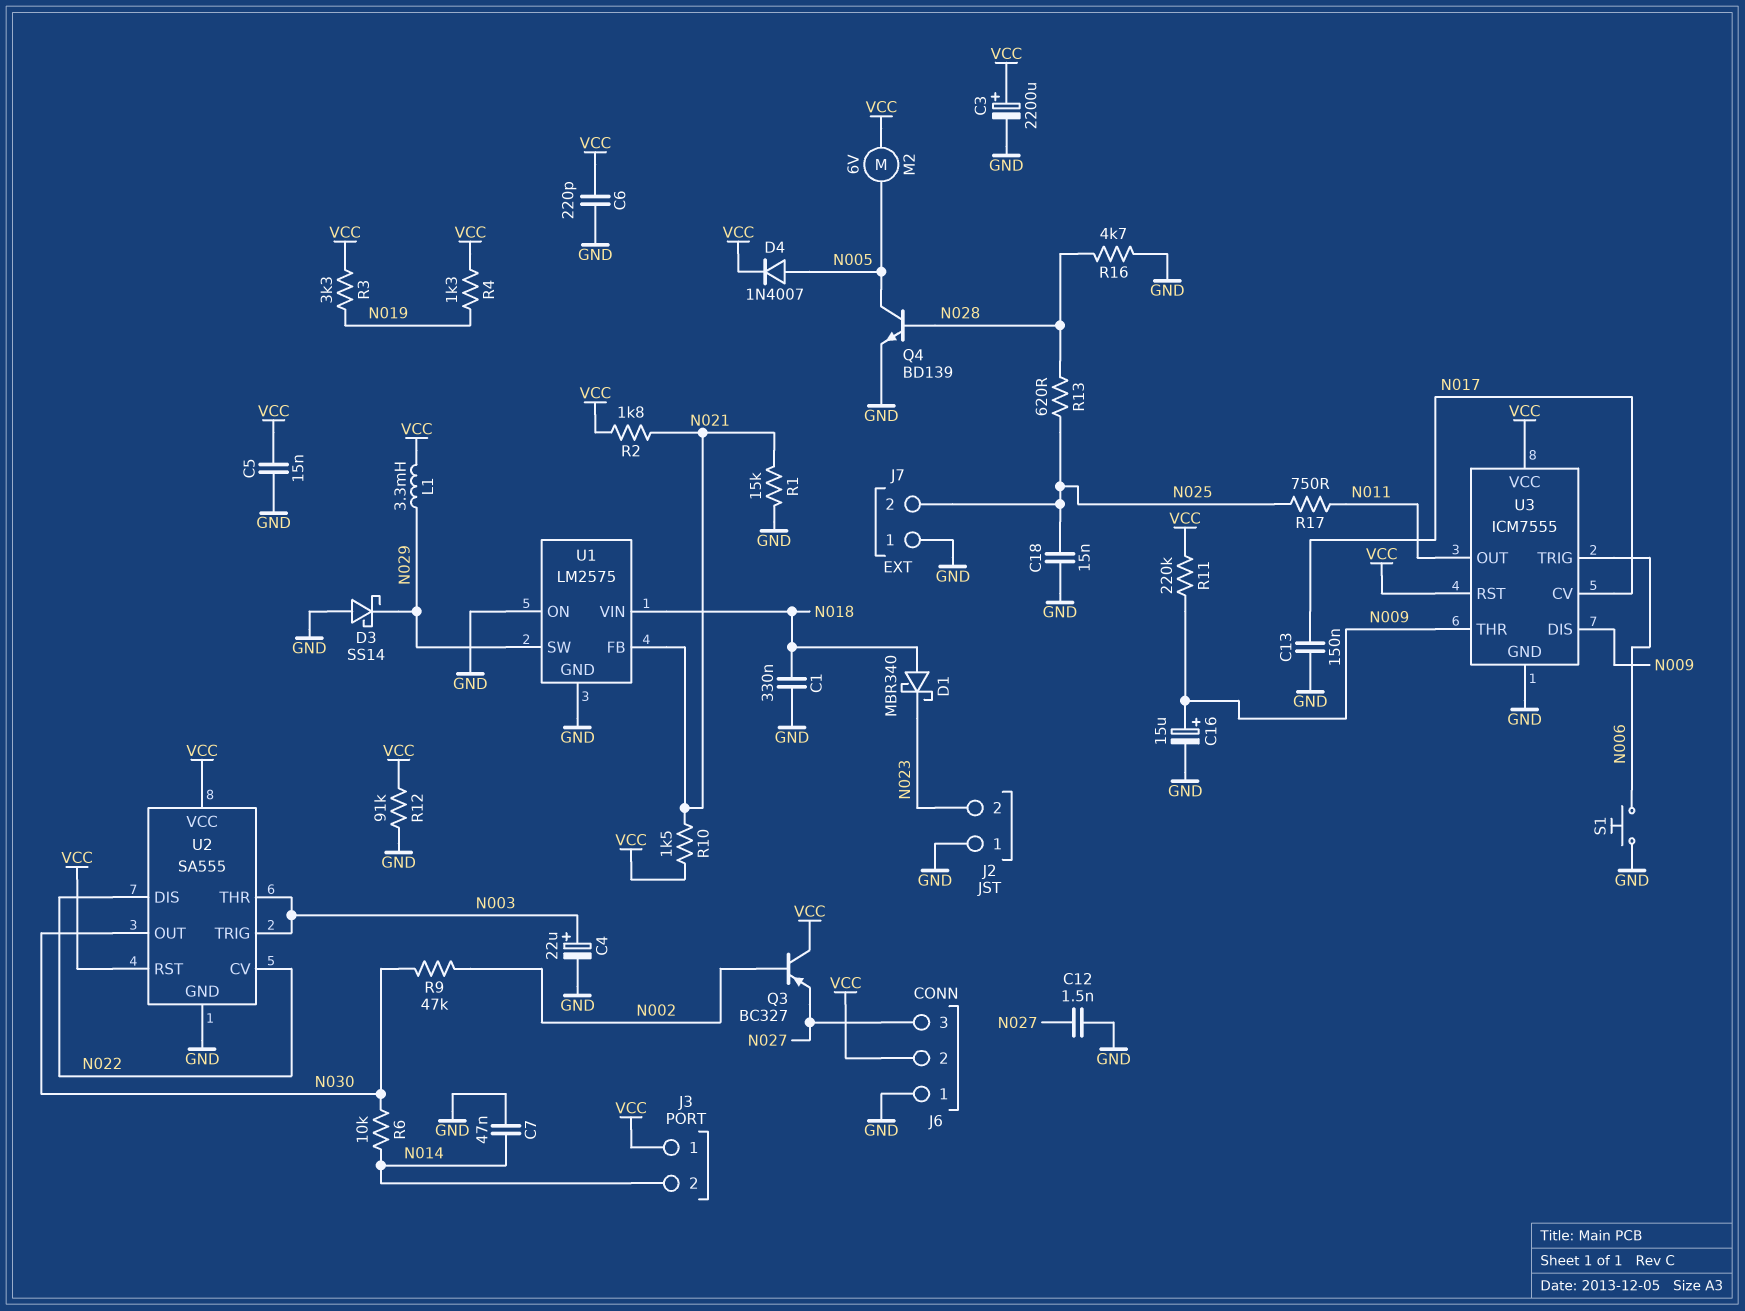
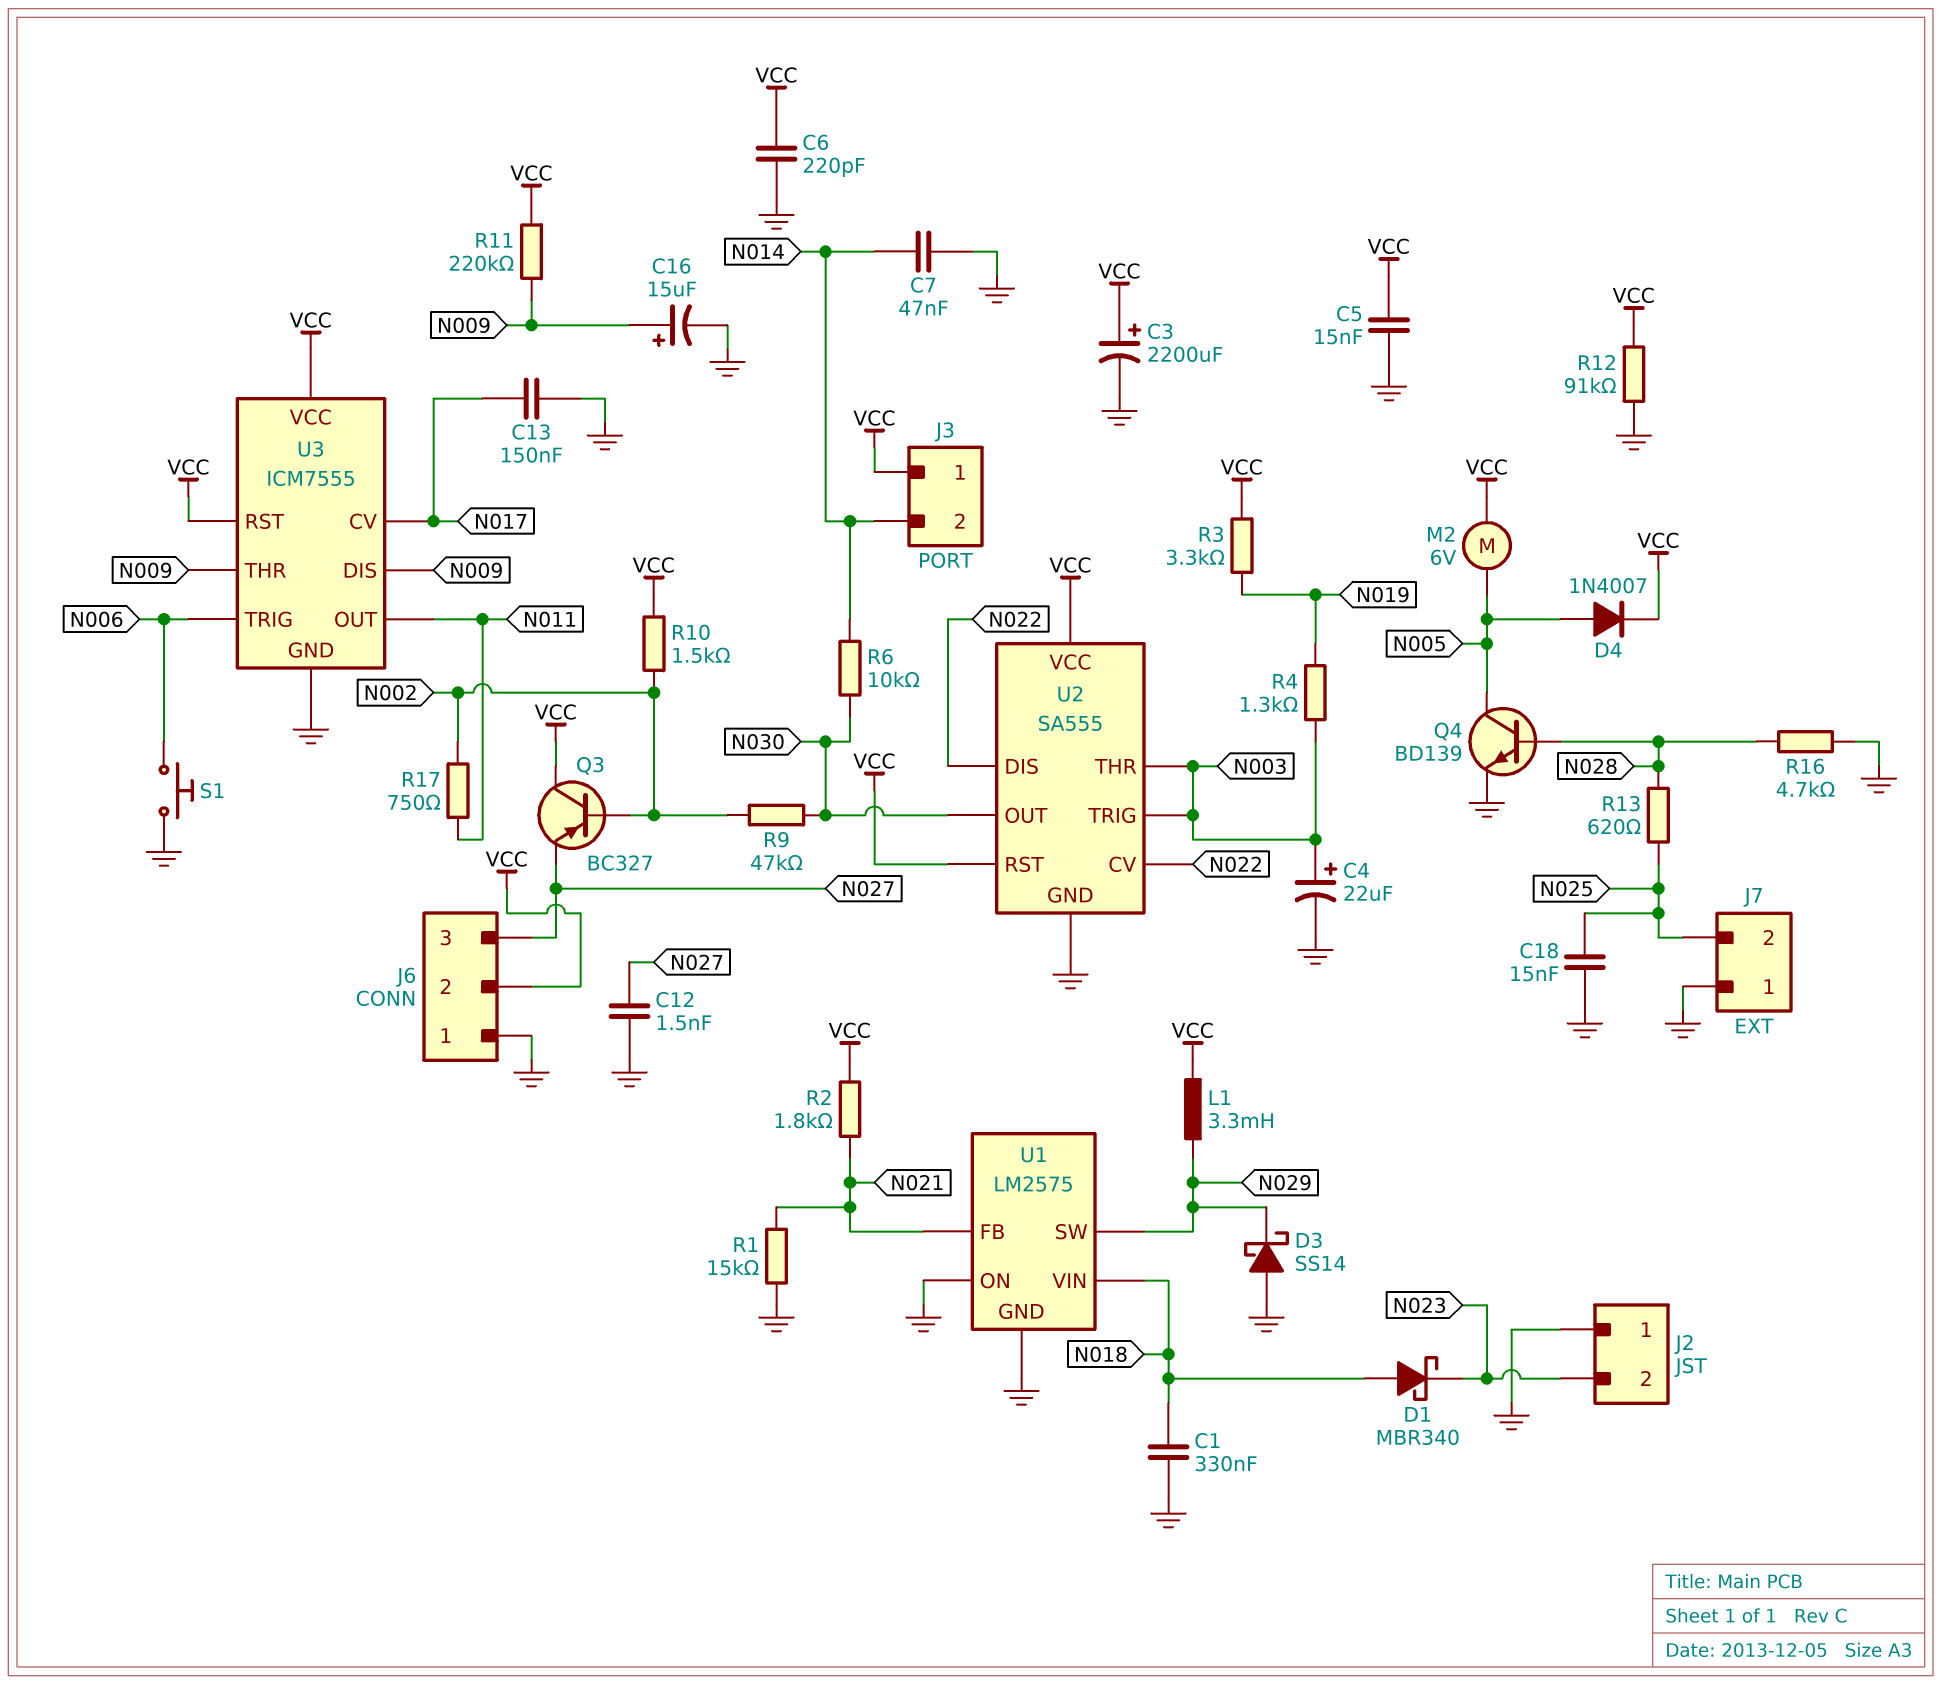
R4: 1.3k (N019, VCC) -> 1.3k (N003, N019)
R10: 1.5k (N021, VCC) -> 1.5k (N002, VCC)
R17: 750 (N011, N025) -> 750 (N002, N011)

